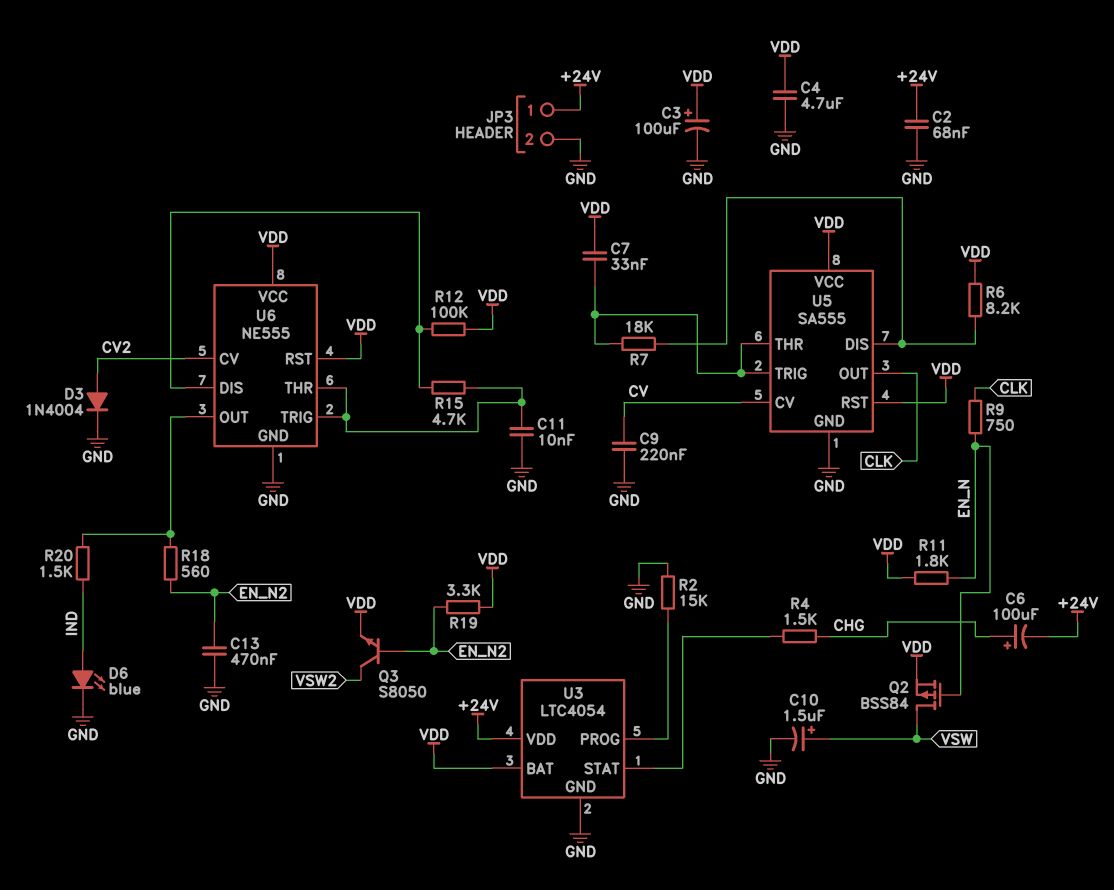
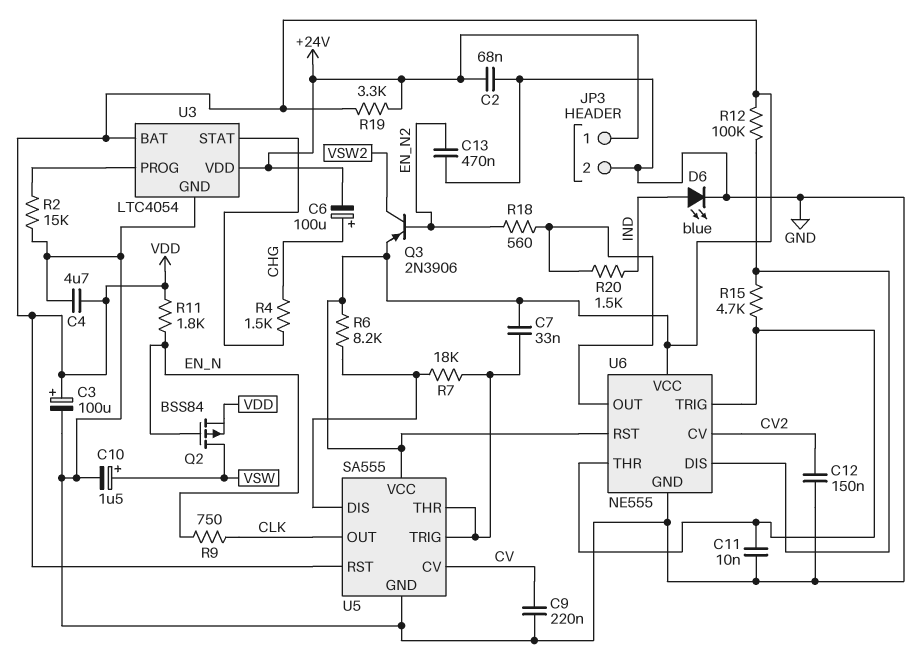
C12: none -> 150nF (CV2, GND)
D3: diode 1N4004 (A CV2, K GND) -> none
Q3: NPN S8050 (B EN_N2, C VSW2, E VDD) -> PNP 2N3906 (B EN_N2, C VSW2, E VDD)
R19: 3.3k (EN_N2, VDD) -> 3.3k (+24V, VDD)

